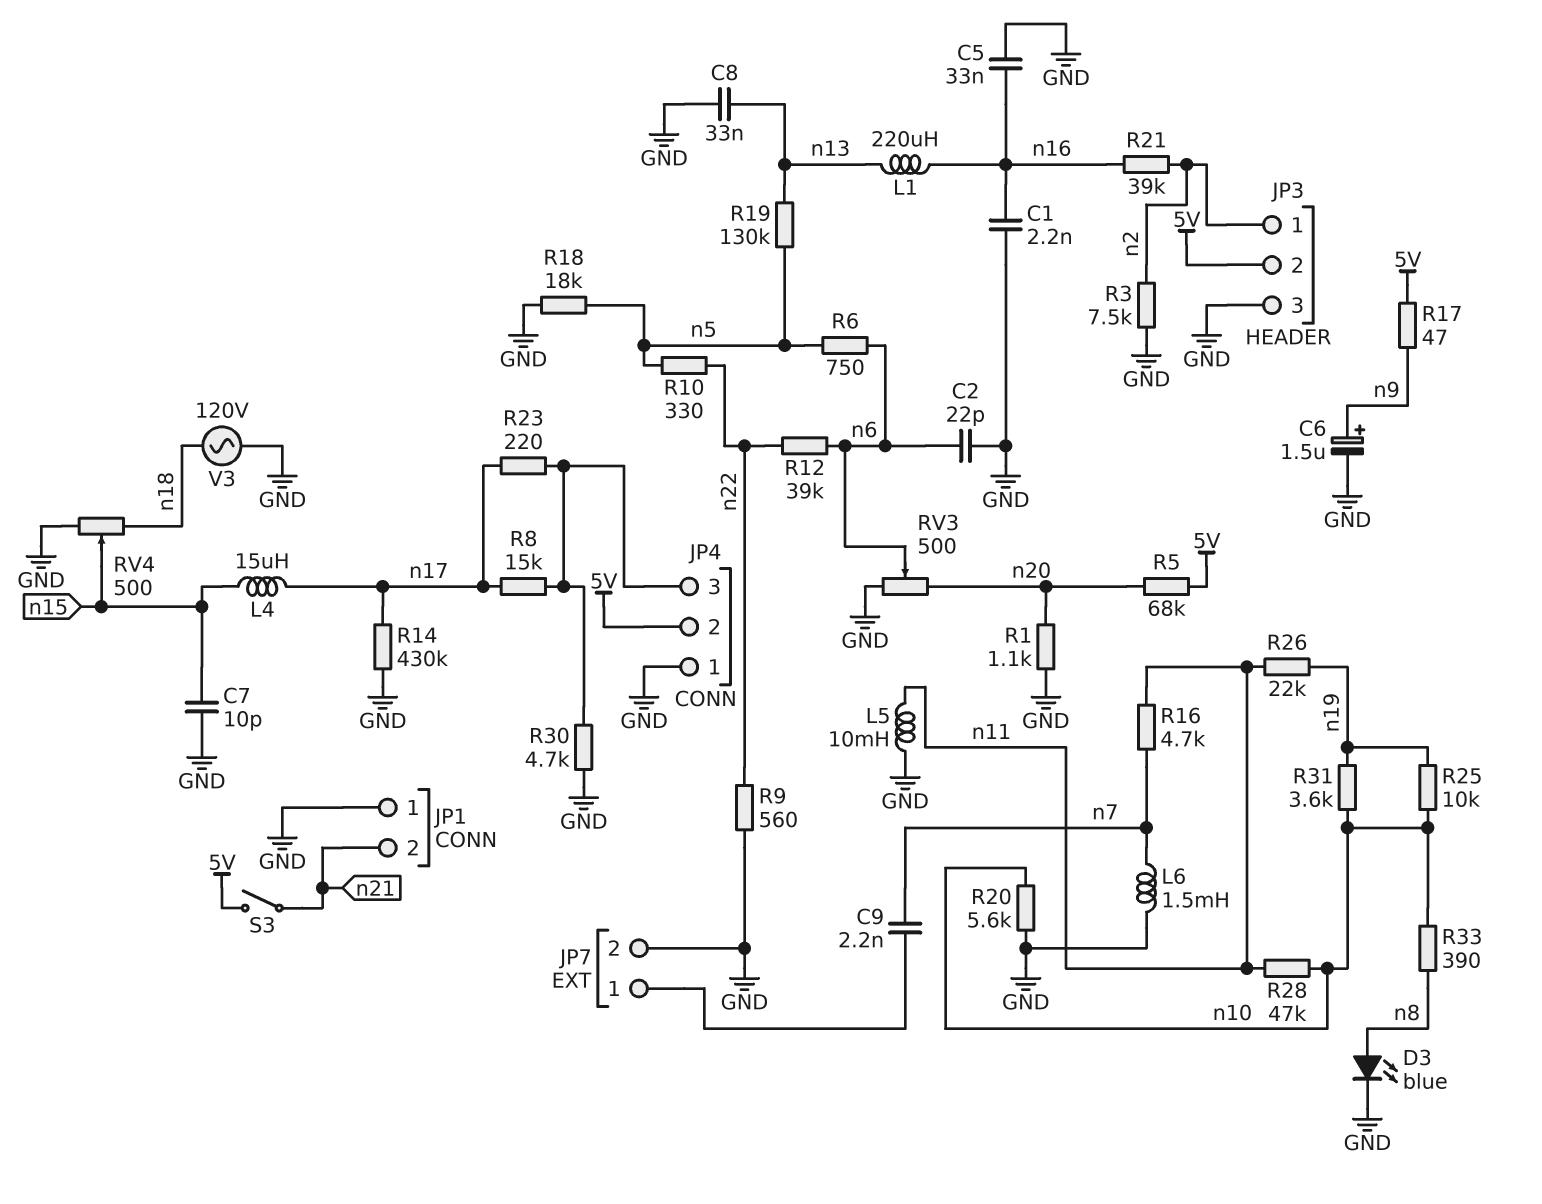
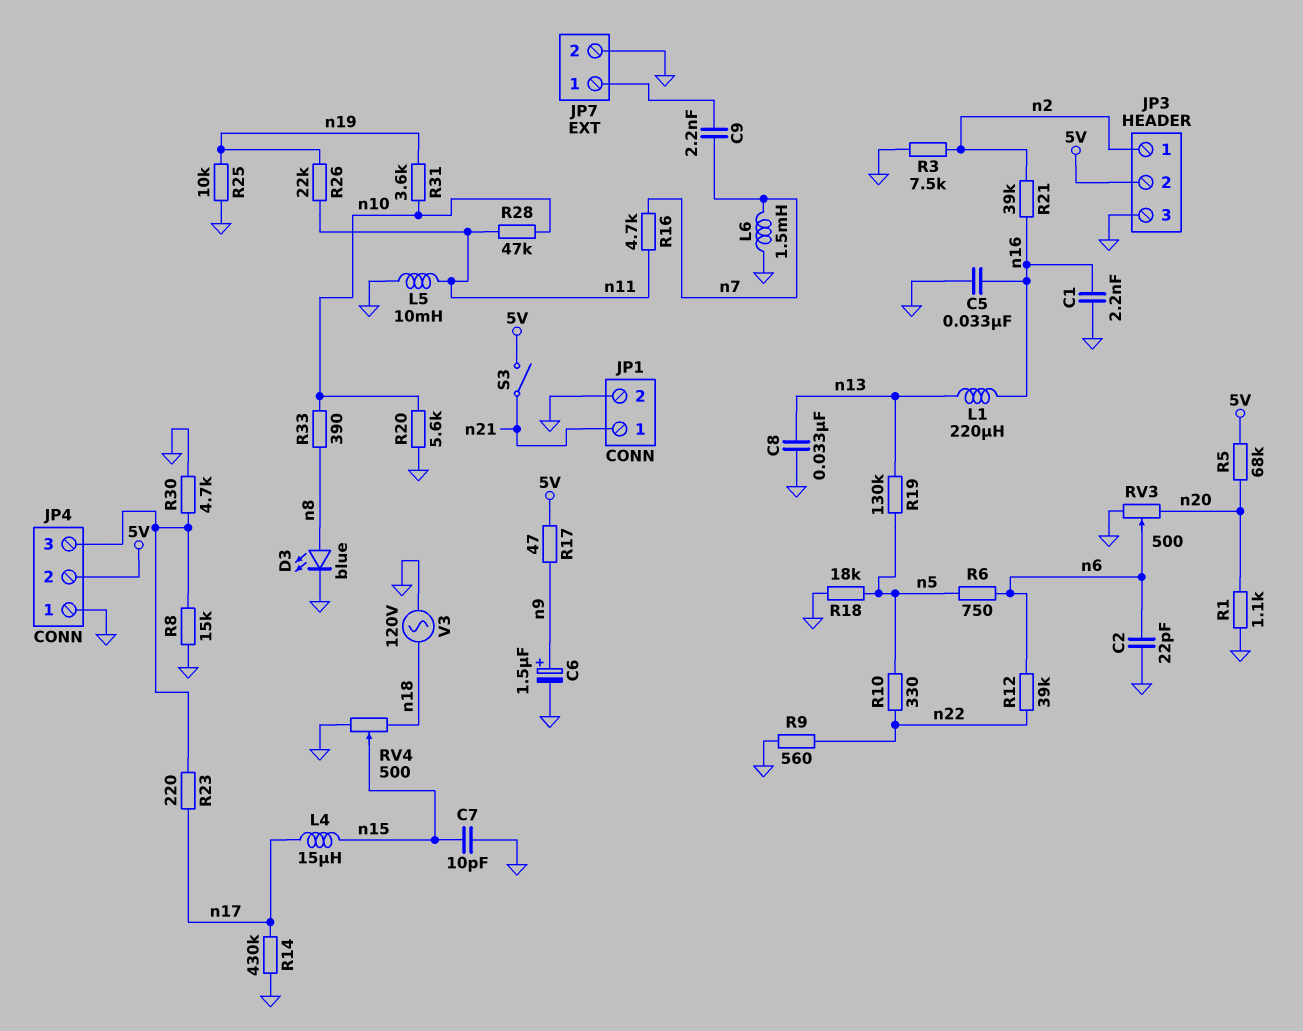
JP1 pin 1: GND -> n21
JP1 pin 2: n21 -> GND
R8: 15k (JP4/3, n17) -> 15k (GND, JP4/3)
R25: 10k (n10, n19) -> 10k (GND, n19)

